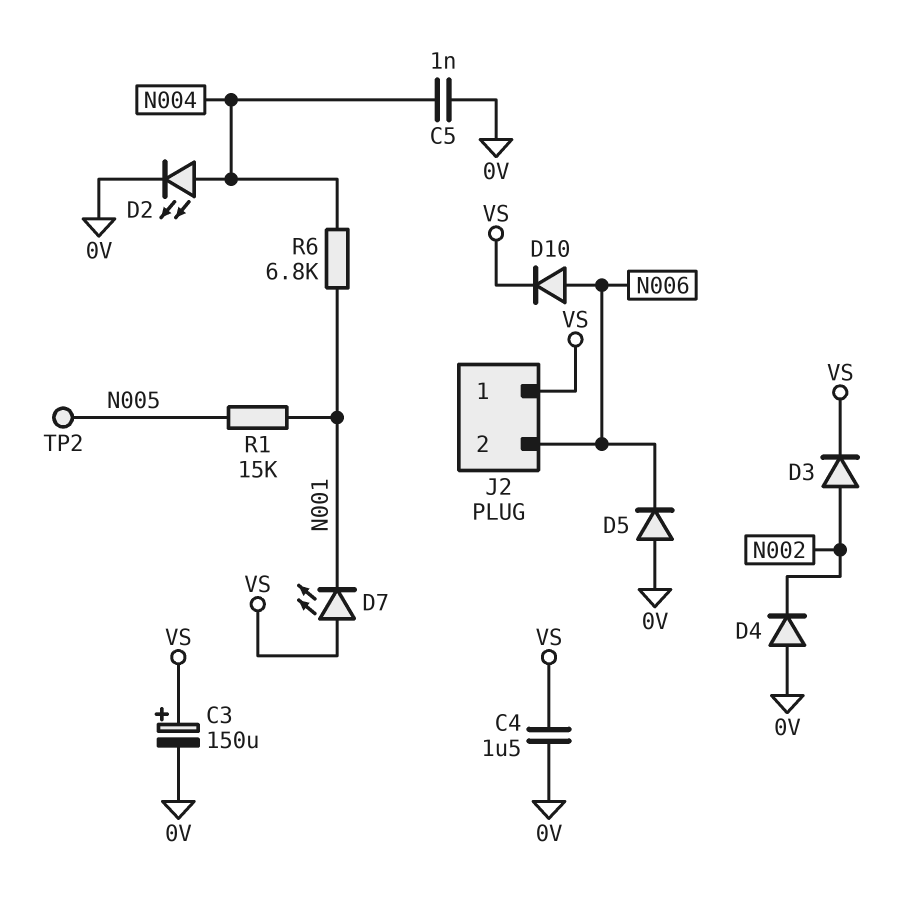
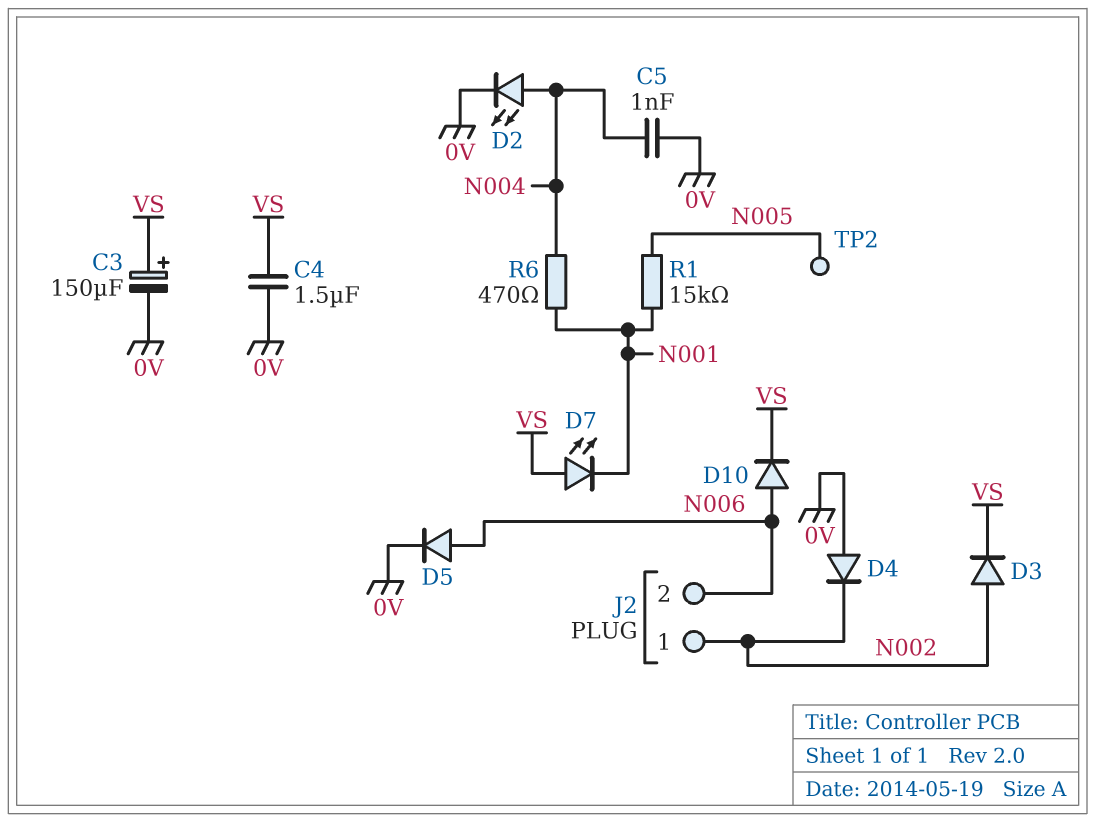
D5: diode (A 0V, K N006) -> diode (A N006, K 0V)
J2 pin 1: VS -> N002
R6: 6.8k (N001, N004) -> 470 (N001, N004)

